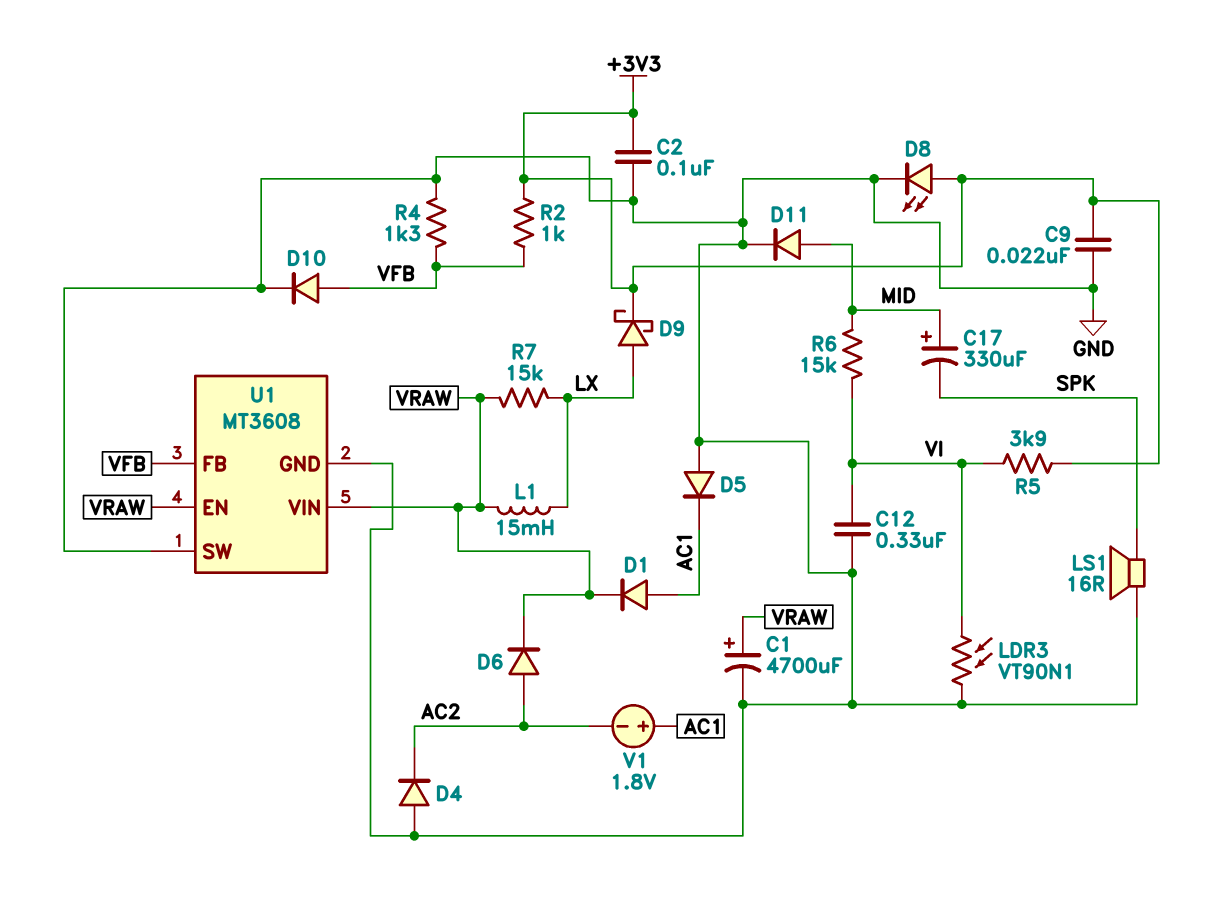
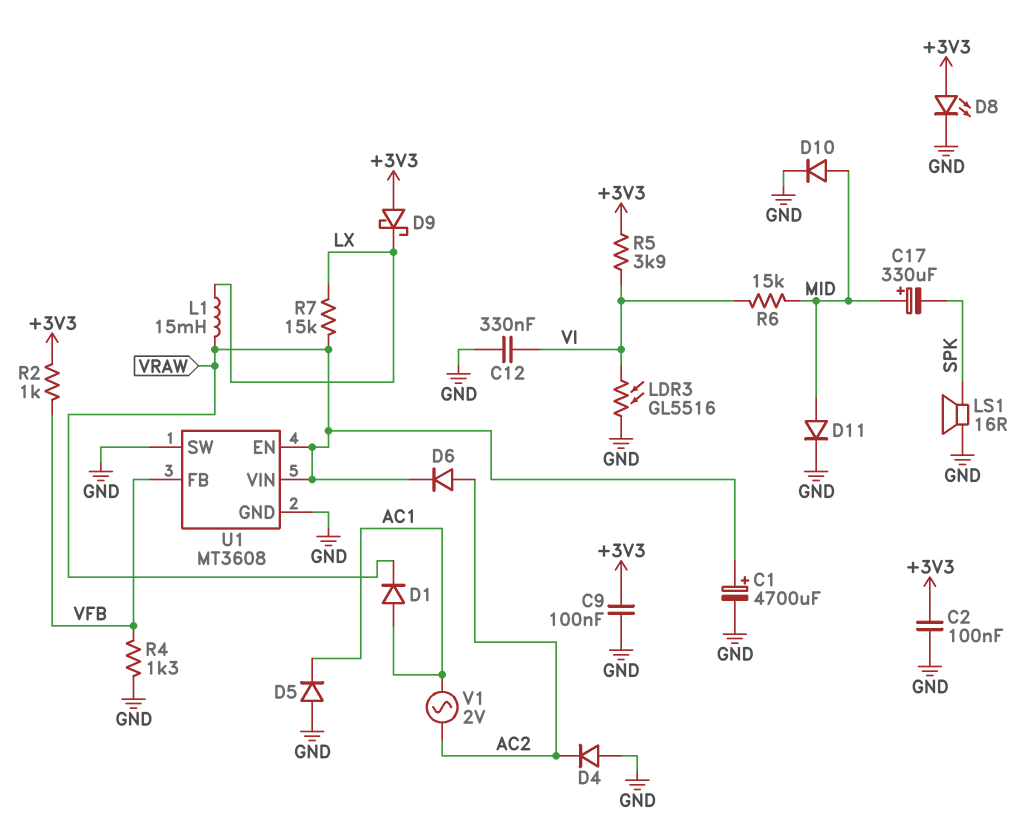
C9: 22nF (+3V3, GND) -> 100nF (+3V3, GND)
D9: schottky (A LX, K +3V3) -> schottky (A +3V3, K LX)
D10: diode (A VFB, K GND) -> diode (A MID, K GND)
LDR3: VT90N1 (GND, VI) -> GL5516 (GND, VI)
V1: 1.8V (plus AC1, minus AC2) -> AC 2V (AC1, AC2)

